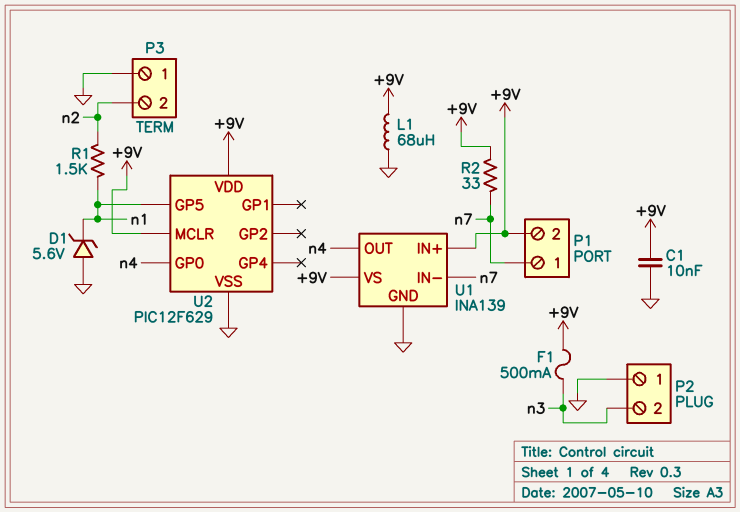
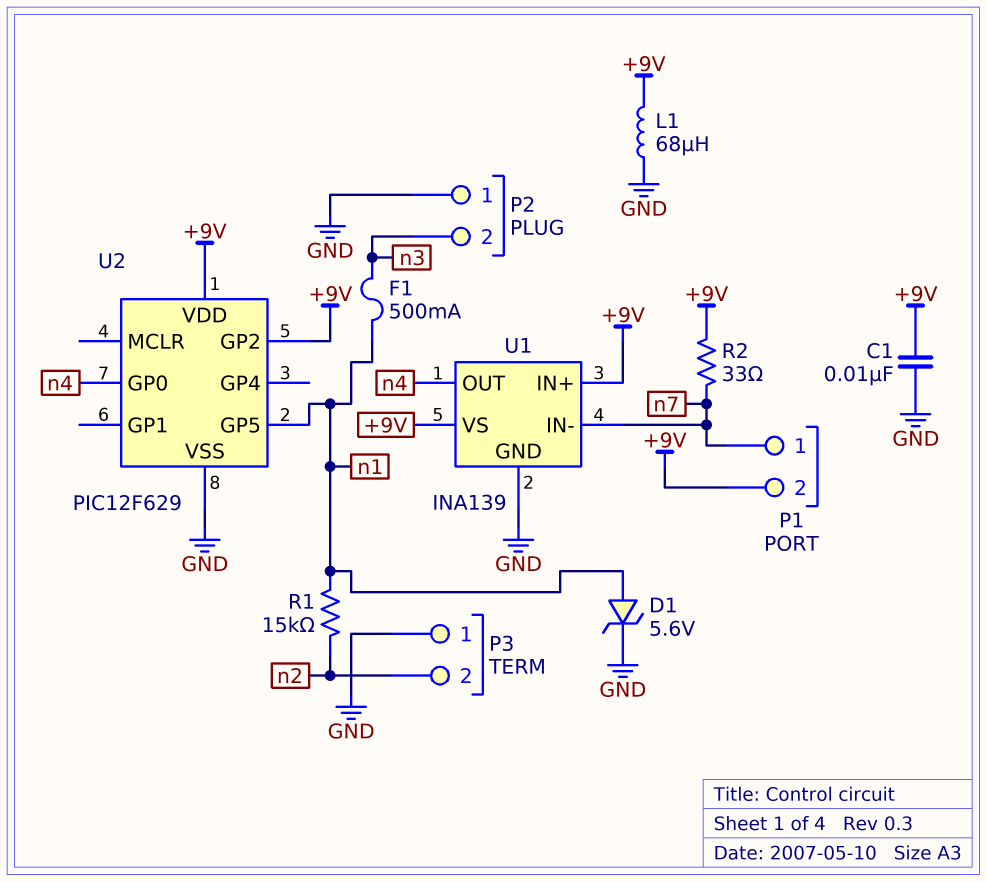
D1: zener 5.6V (A GND, K n1) -> zener 5.6V (A n1, K GND)
F1: 500mA (+9V, n3) -> 500mA (n1, n3)
R1: 1.5k (n1, n2) -> 15k (n1, n2)
U2 pin GP2: none -> +9V
U2 pin MCLR: +9V -> none

